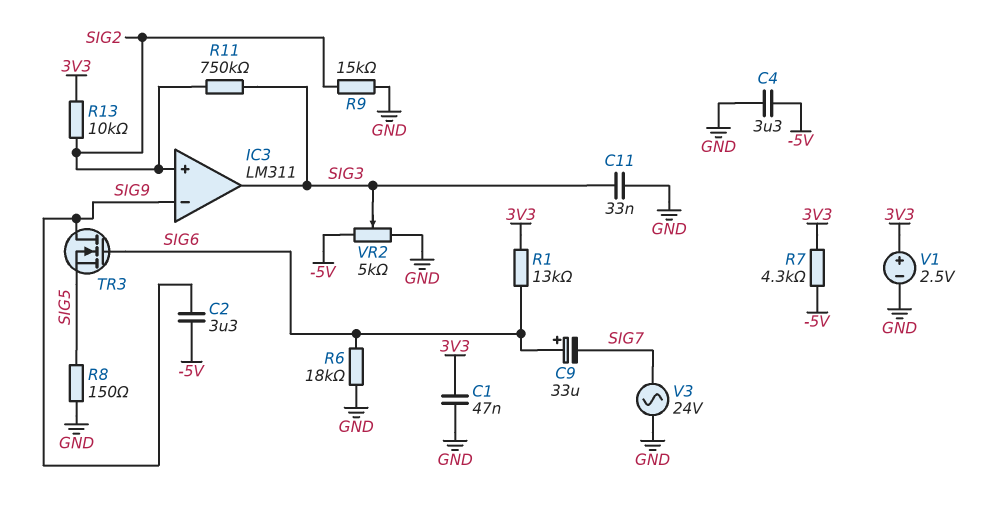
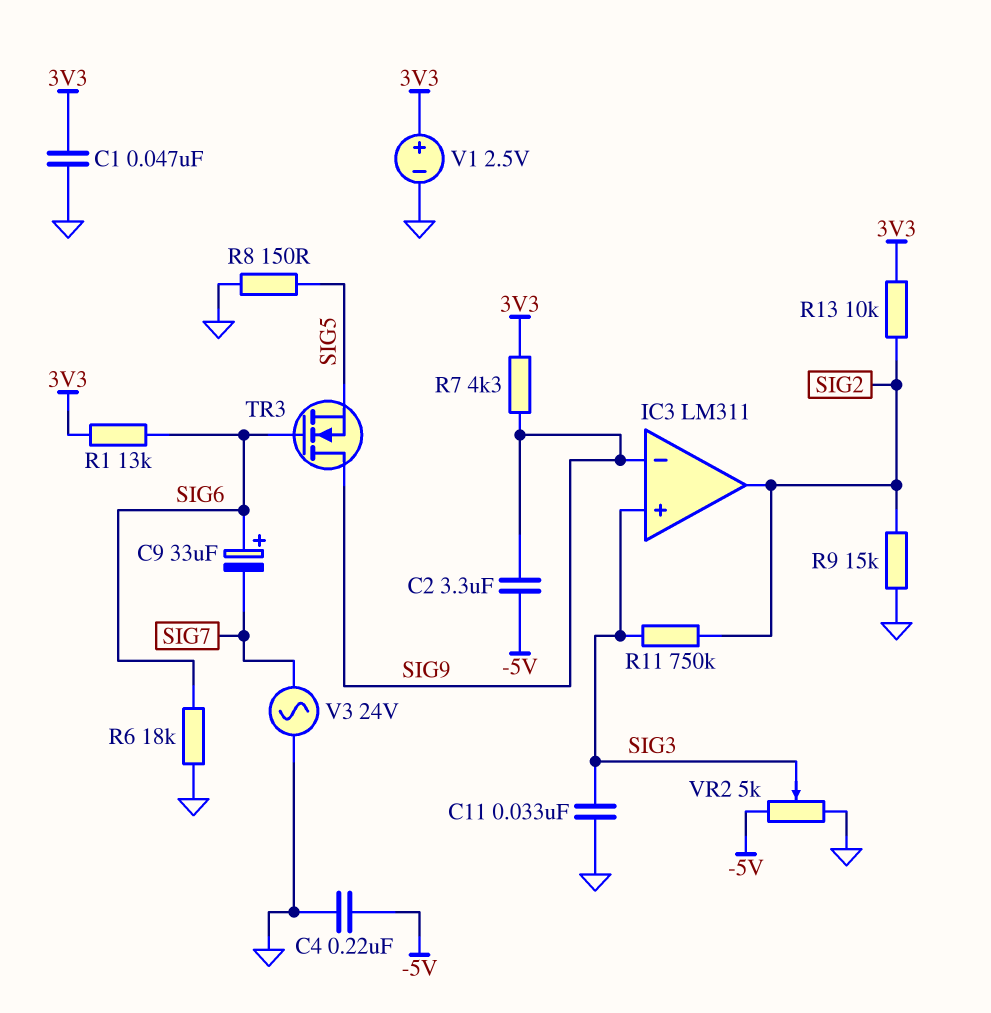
C4: 3.3uF (-5V, GND) -> 220nF (-5V, GND)
IC3 pin in+: SIG2 -> SIG3
IC3 pin out: SIG3 -> SIG2
R7: 4.3k (-5V, 3V3) -> 4.3k (3V3, SIG9)

